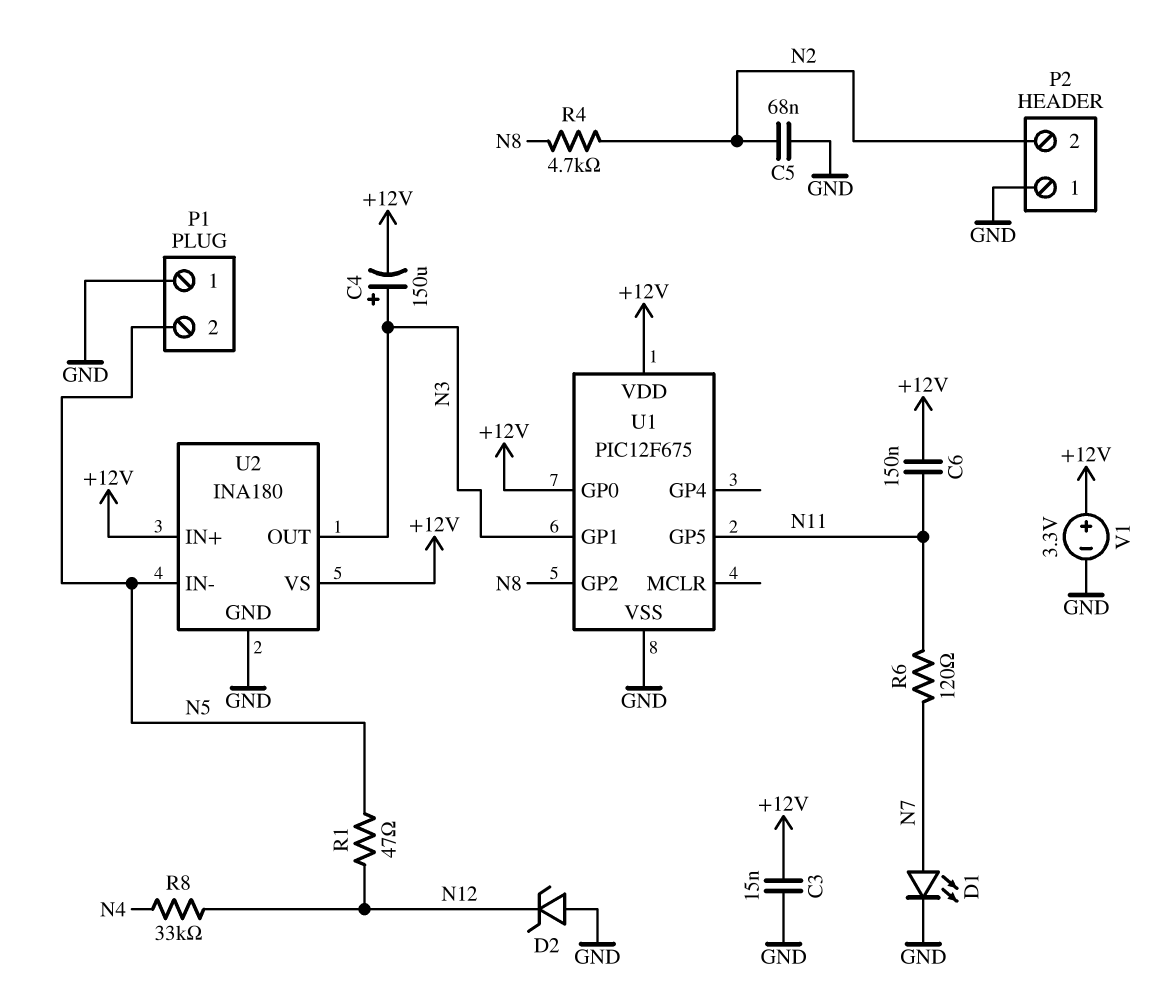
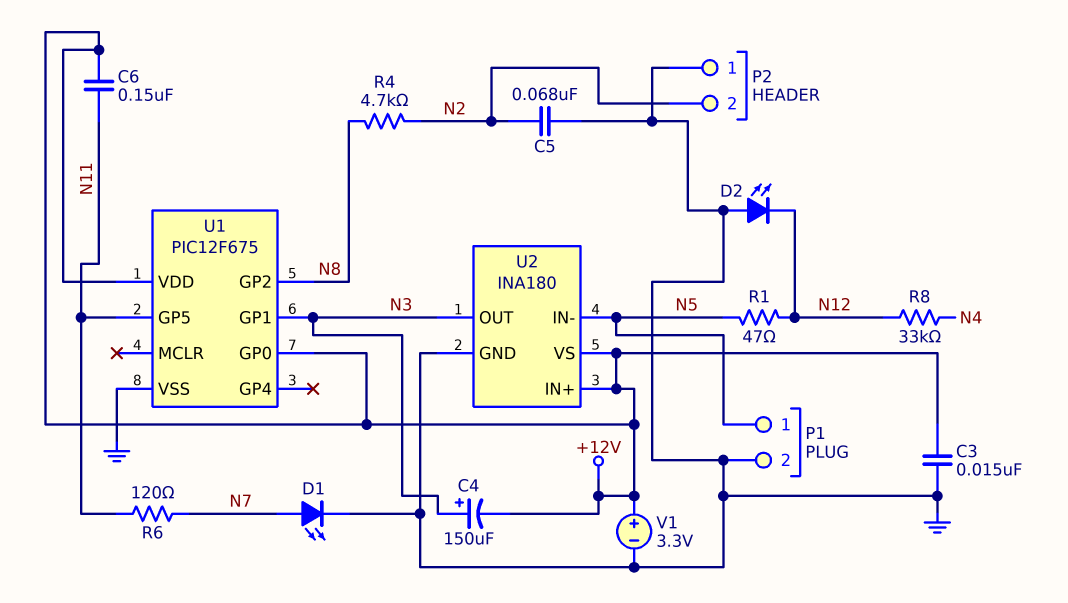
D2: zener (A GND, K N12) -> LED (A GND, K N12)
P1 pin 1: GND -> N5
P1 pin 2: N5 -> GND

